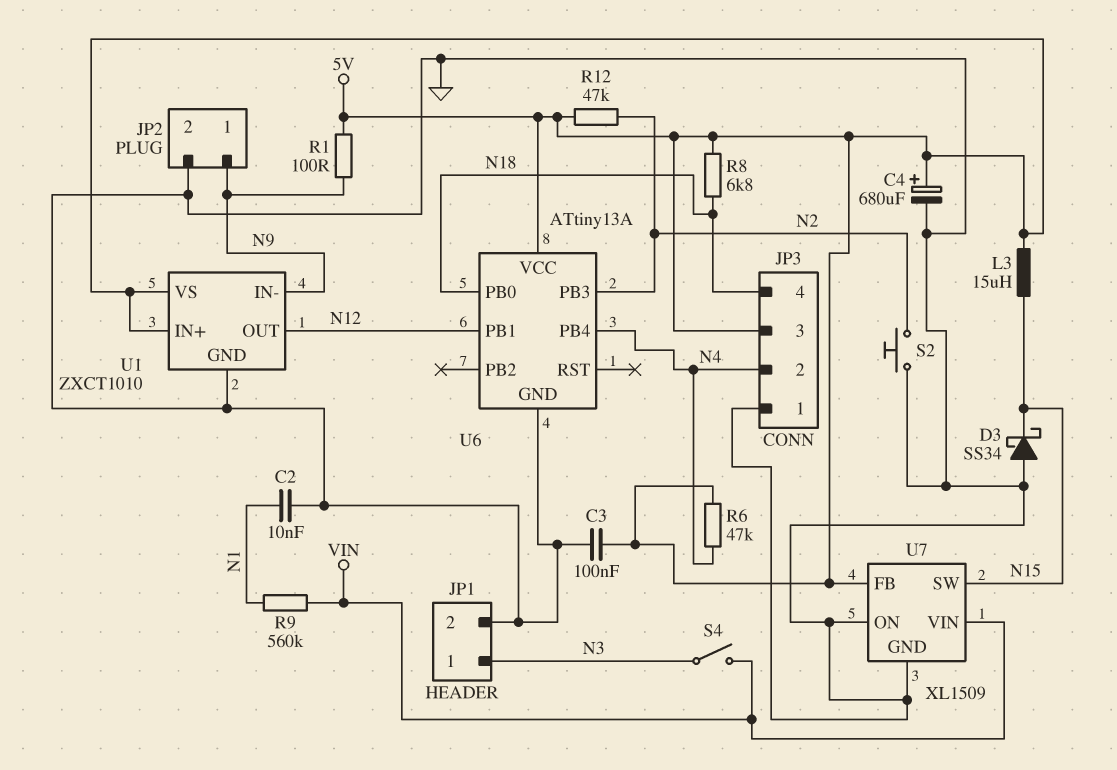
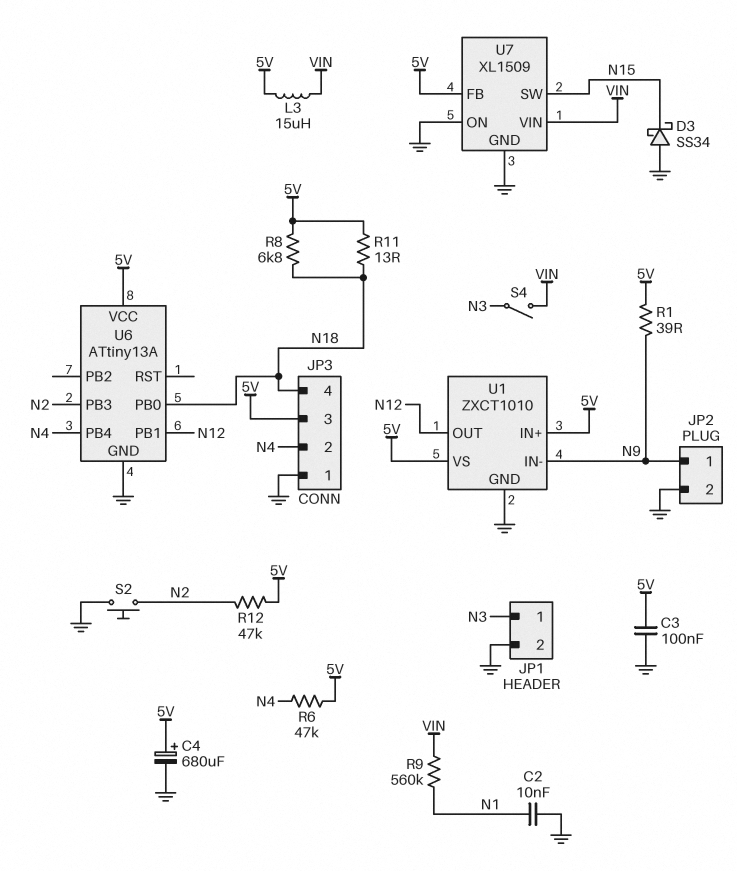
L3: 15uH (5V, N15) -> 15uH (5V, VIN)
R1: 100 (5V, N9) -> 39 (5V, N9)
R11: none -> 13 (5V, N18)

